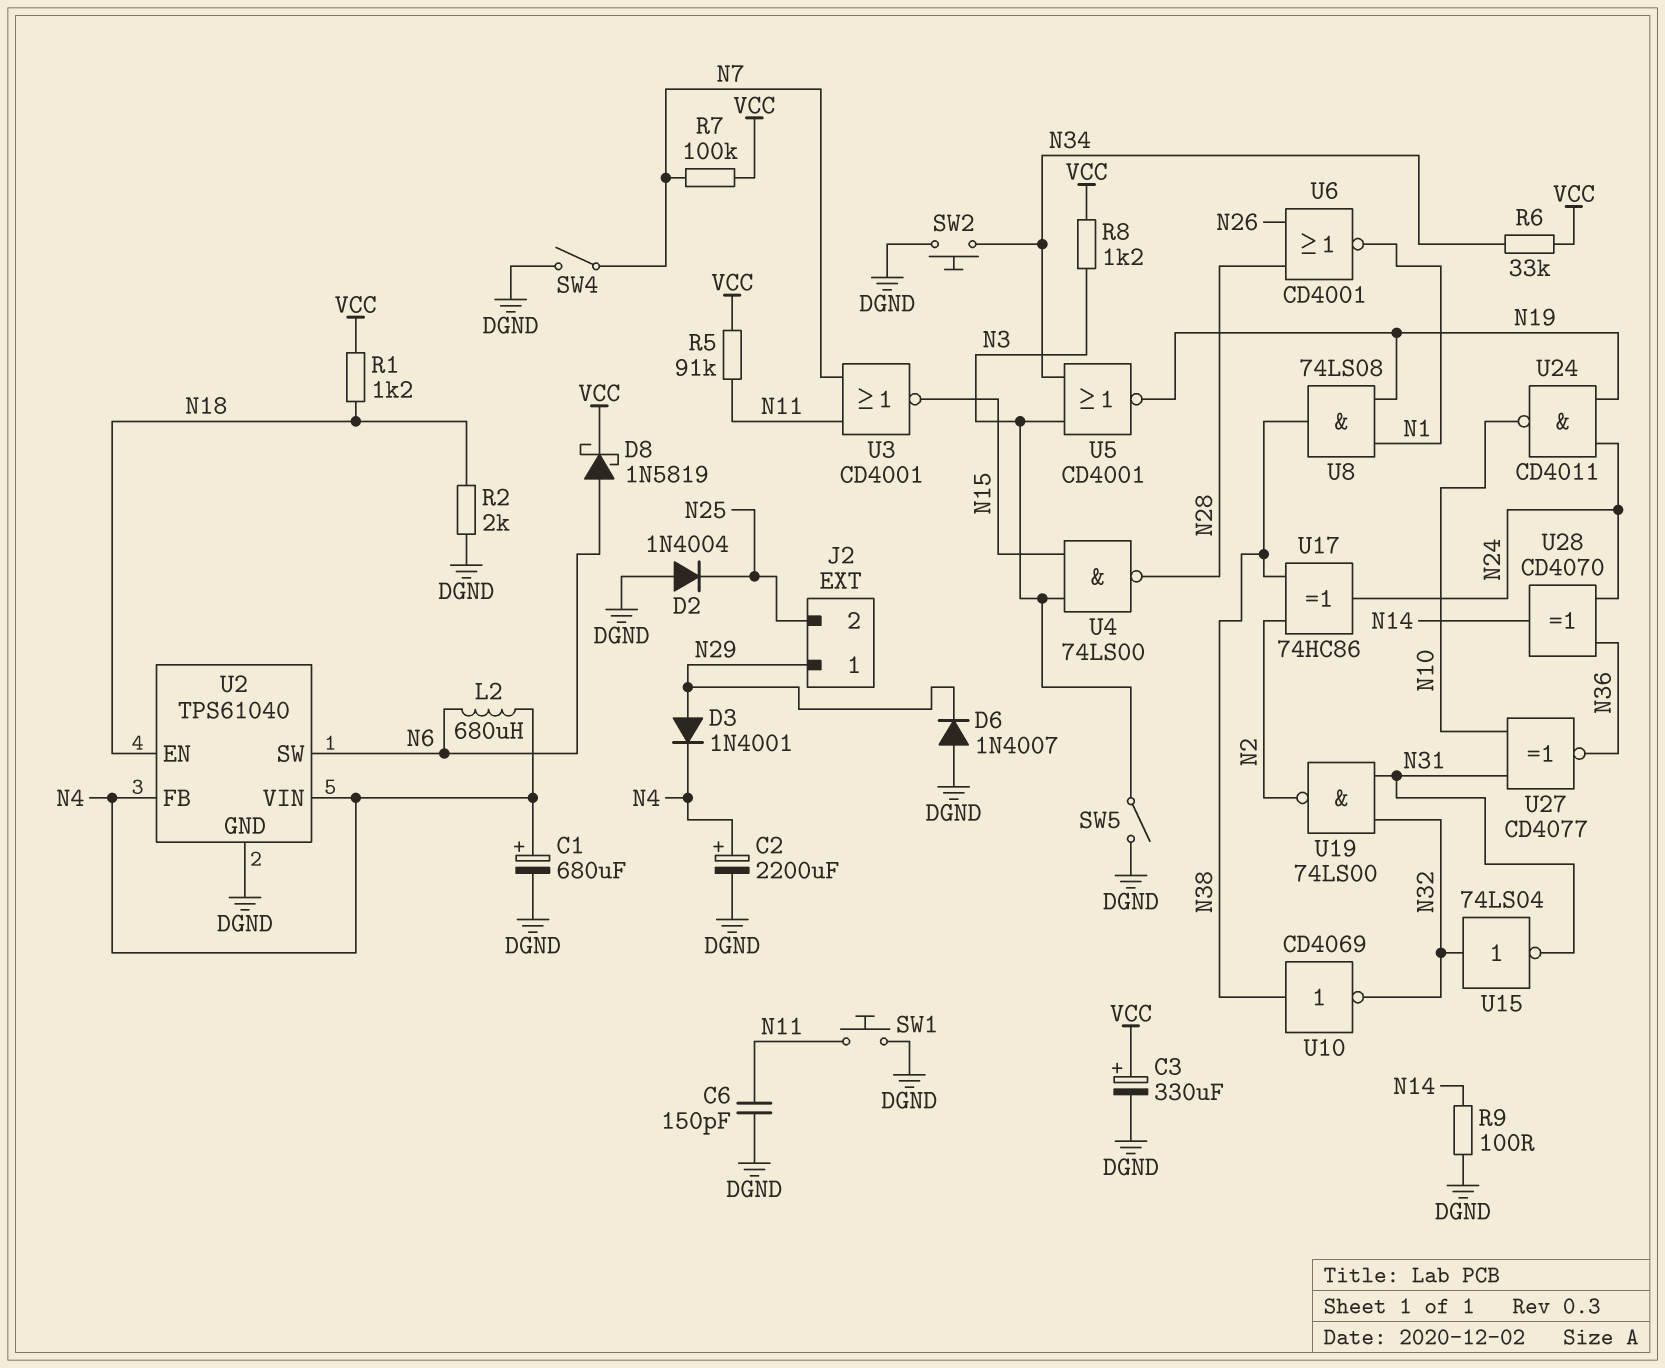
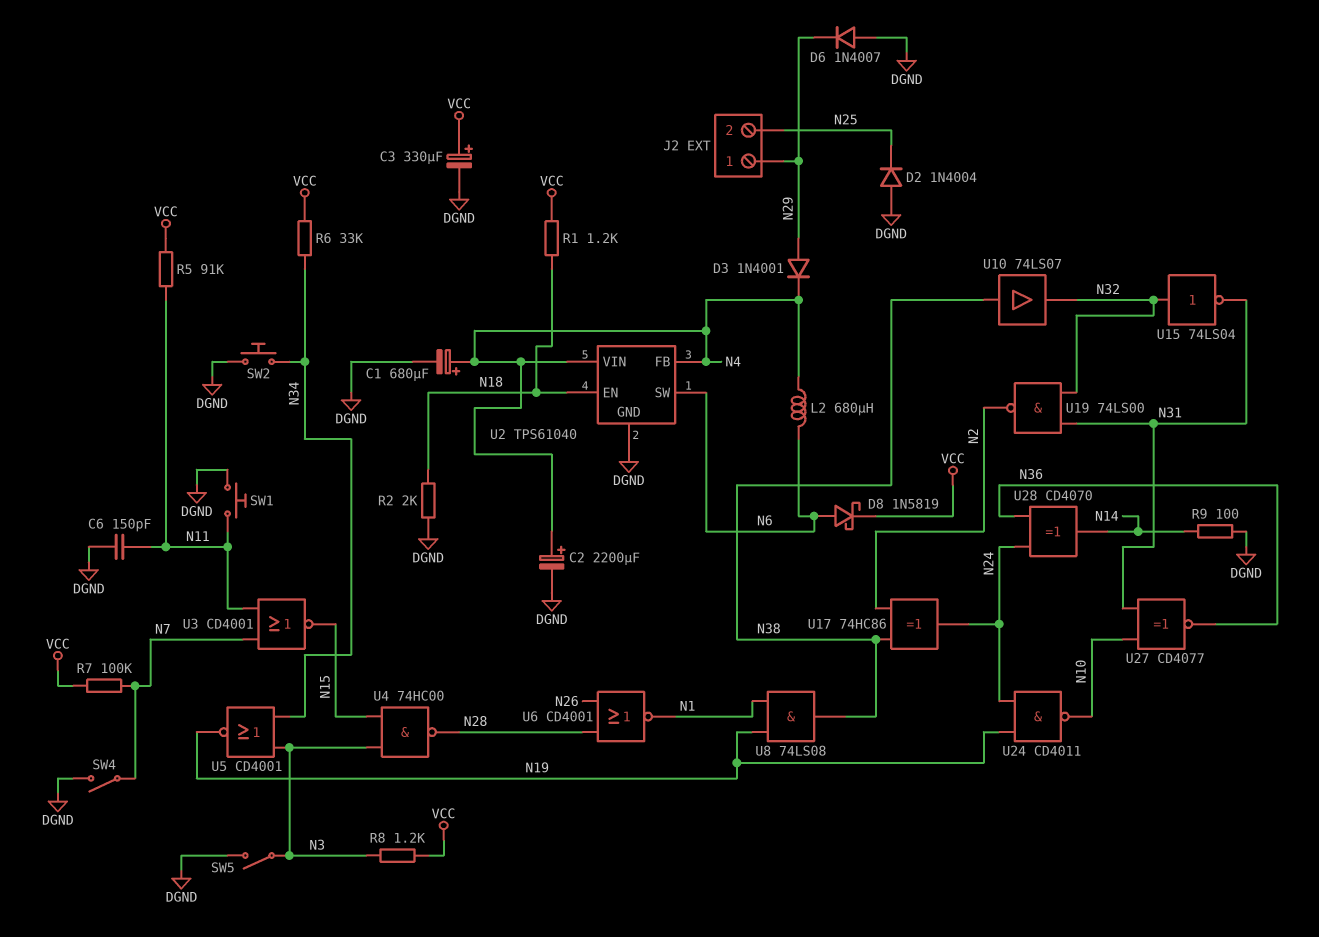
U4: NAND 74LS00 (in N3, in N15, out N28) -> NAND 74HC00 (in N3, in N15, out N28)
U10: NOT CD4069 (in N38, out N32) -> buffer 74LS07 (in N38, out N32)

